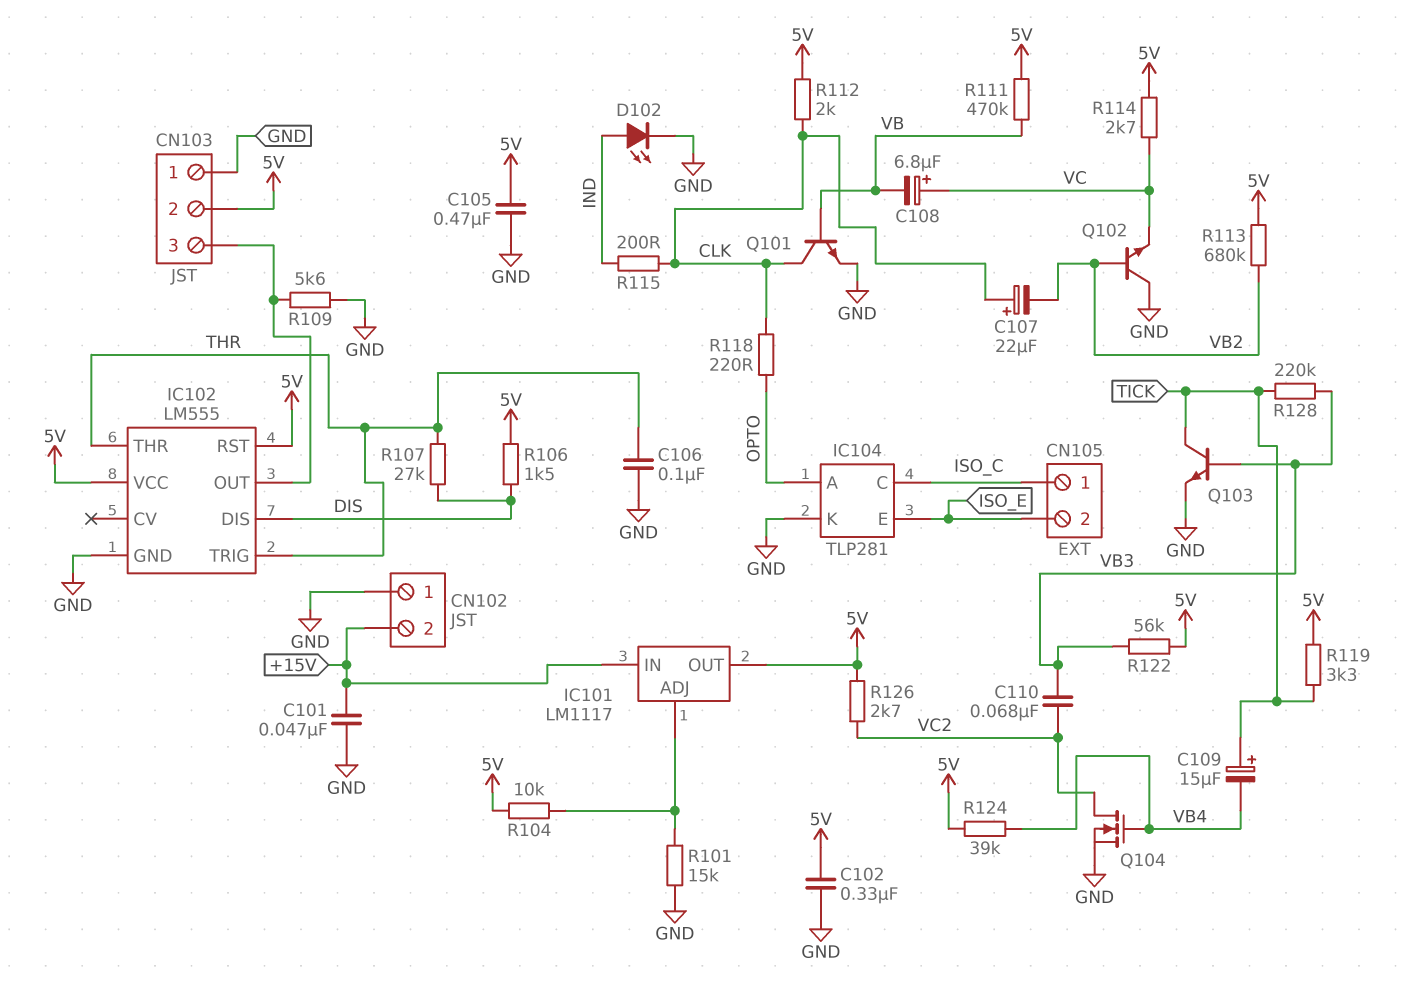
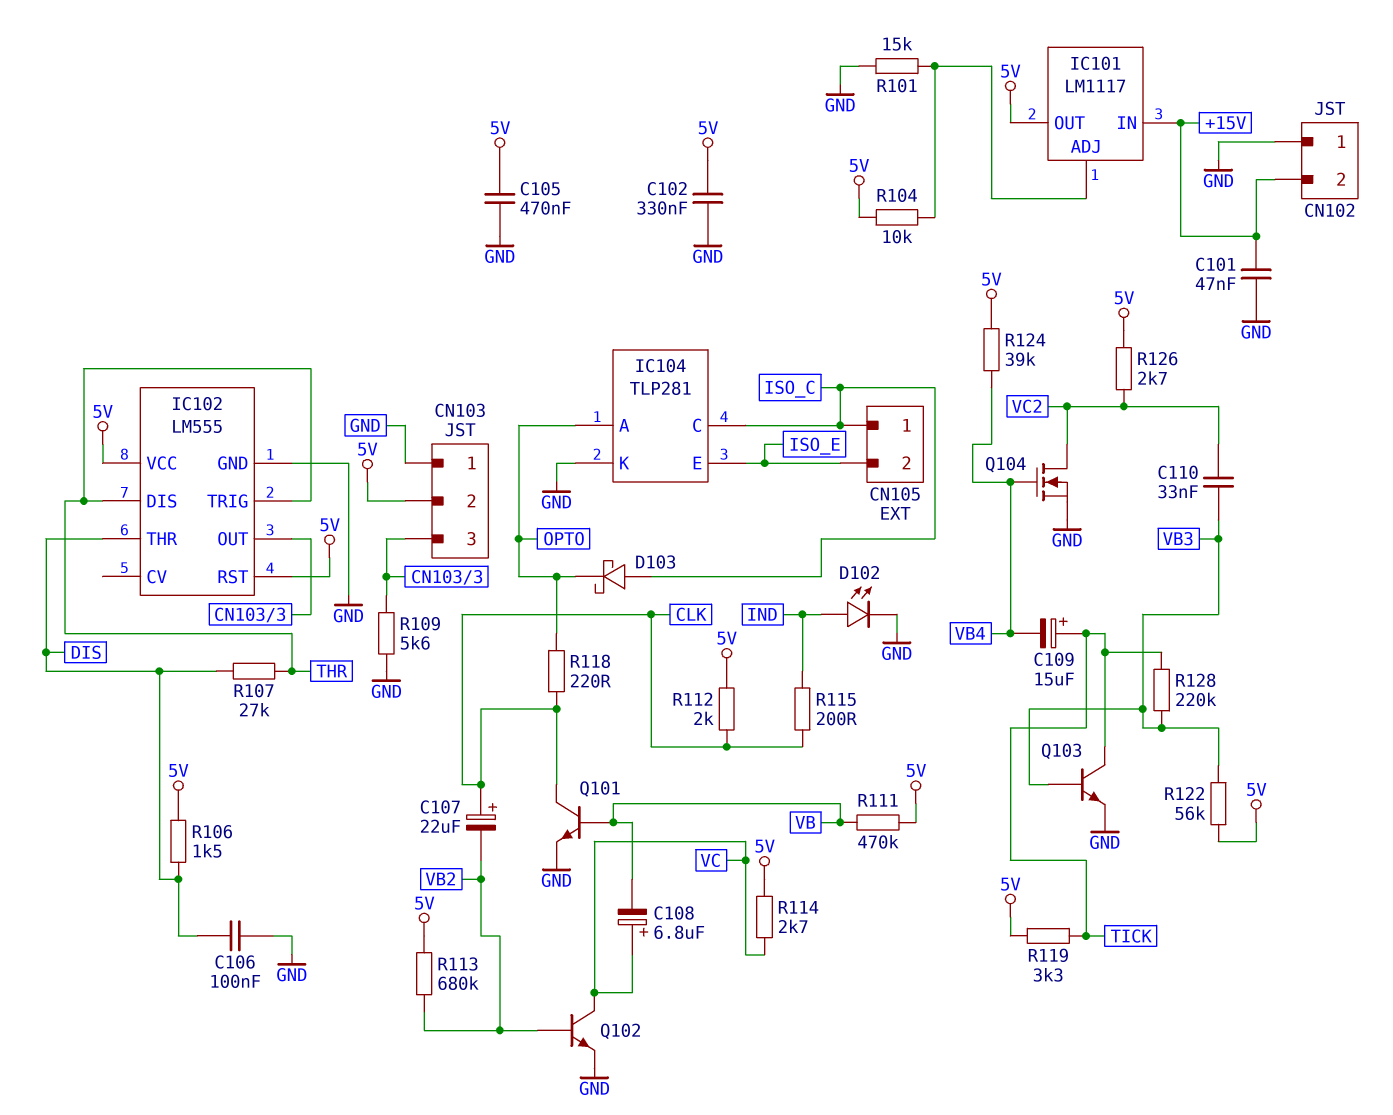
C106: 100nF (GND, THR) -> 100nF (DIS, GND)
C110: 68nF (VB3, VC2) -> 33nF (VB3, VC2)
D103: none -> schottky (A ISO_C, K OPTO)
IC102 pin DIS: DIS -> THR
IC102 pin THR: THR -> DIS
Q102: NPN (B VB2, C GND, E VC) -> NPN (B VB2, C VC, E GND)

